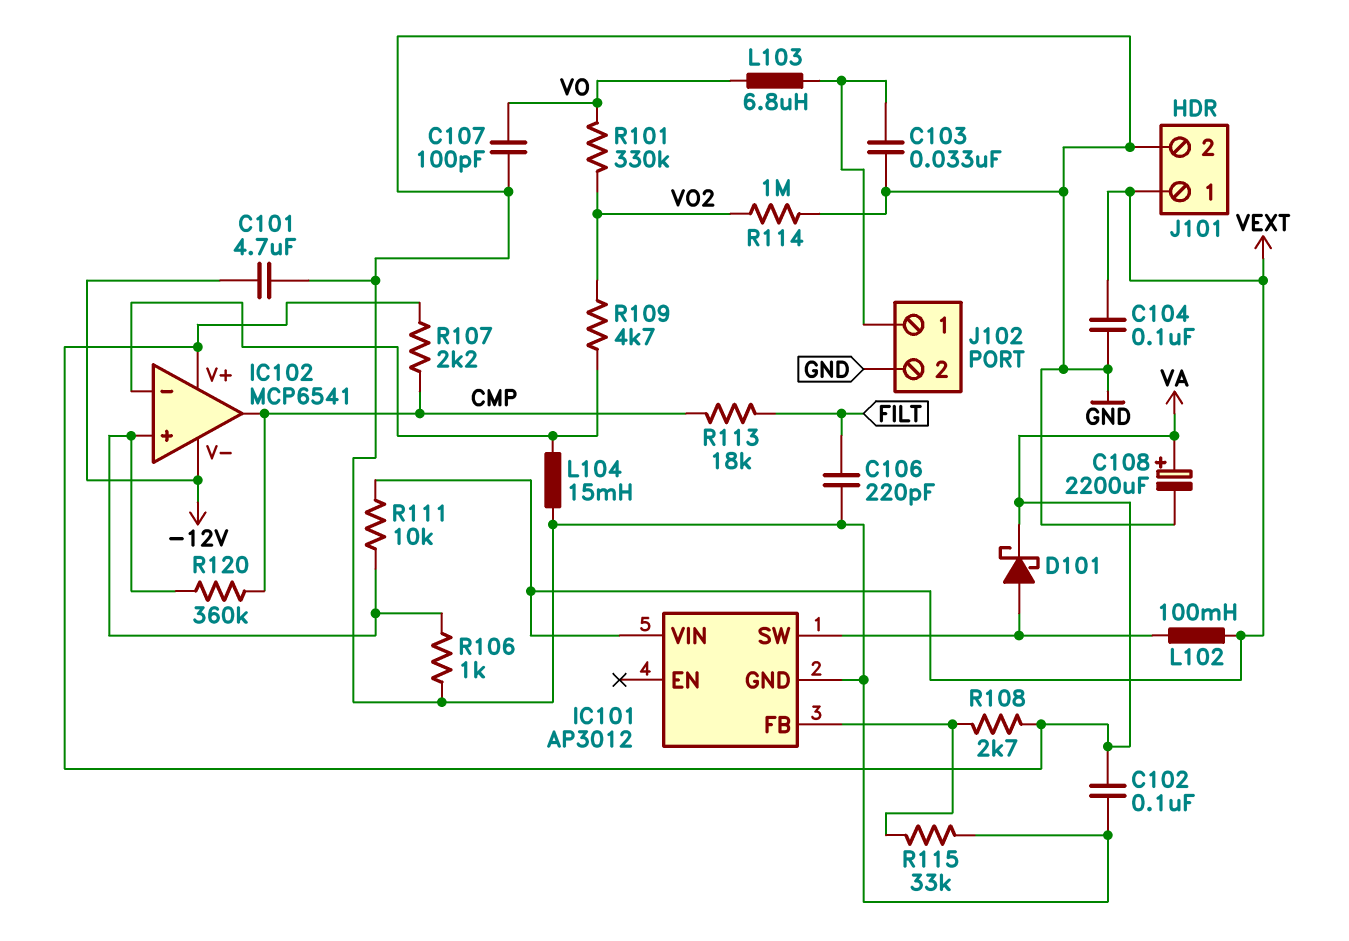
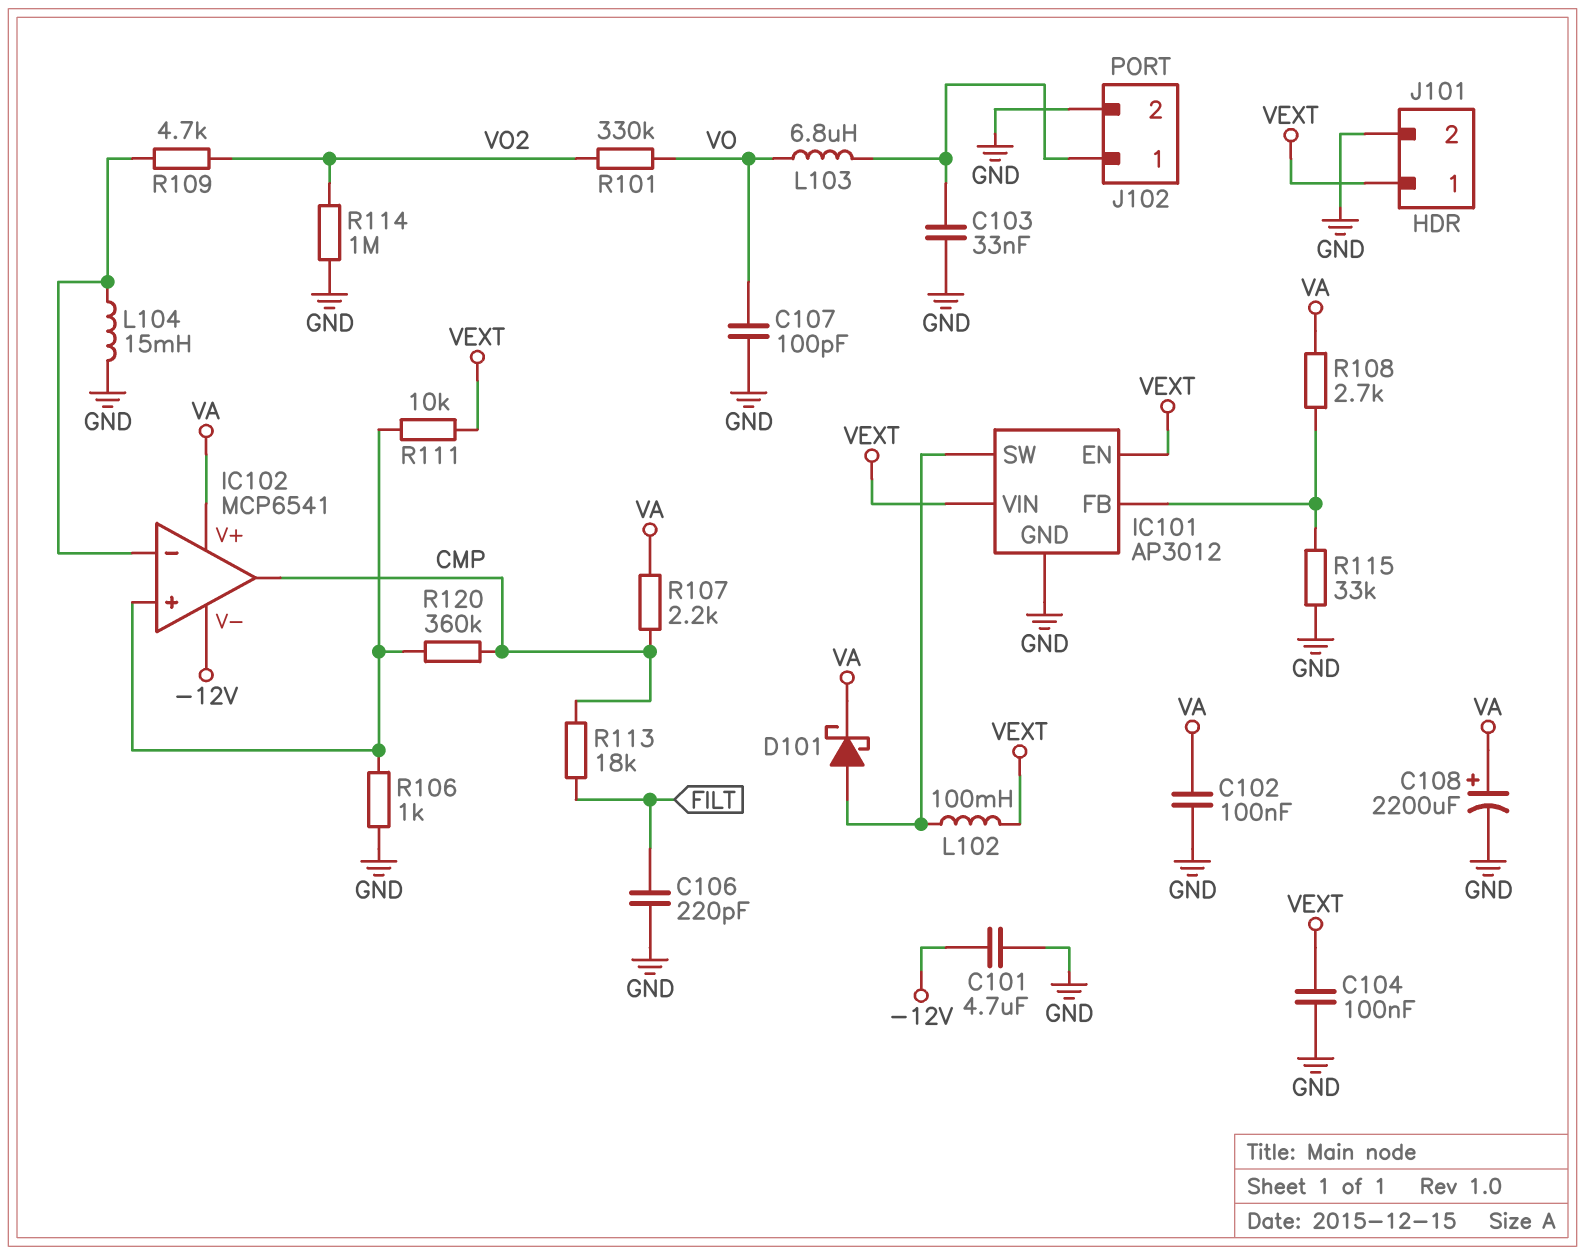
IC101 pin EN: none -> VEXT

